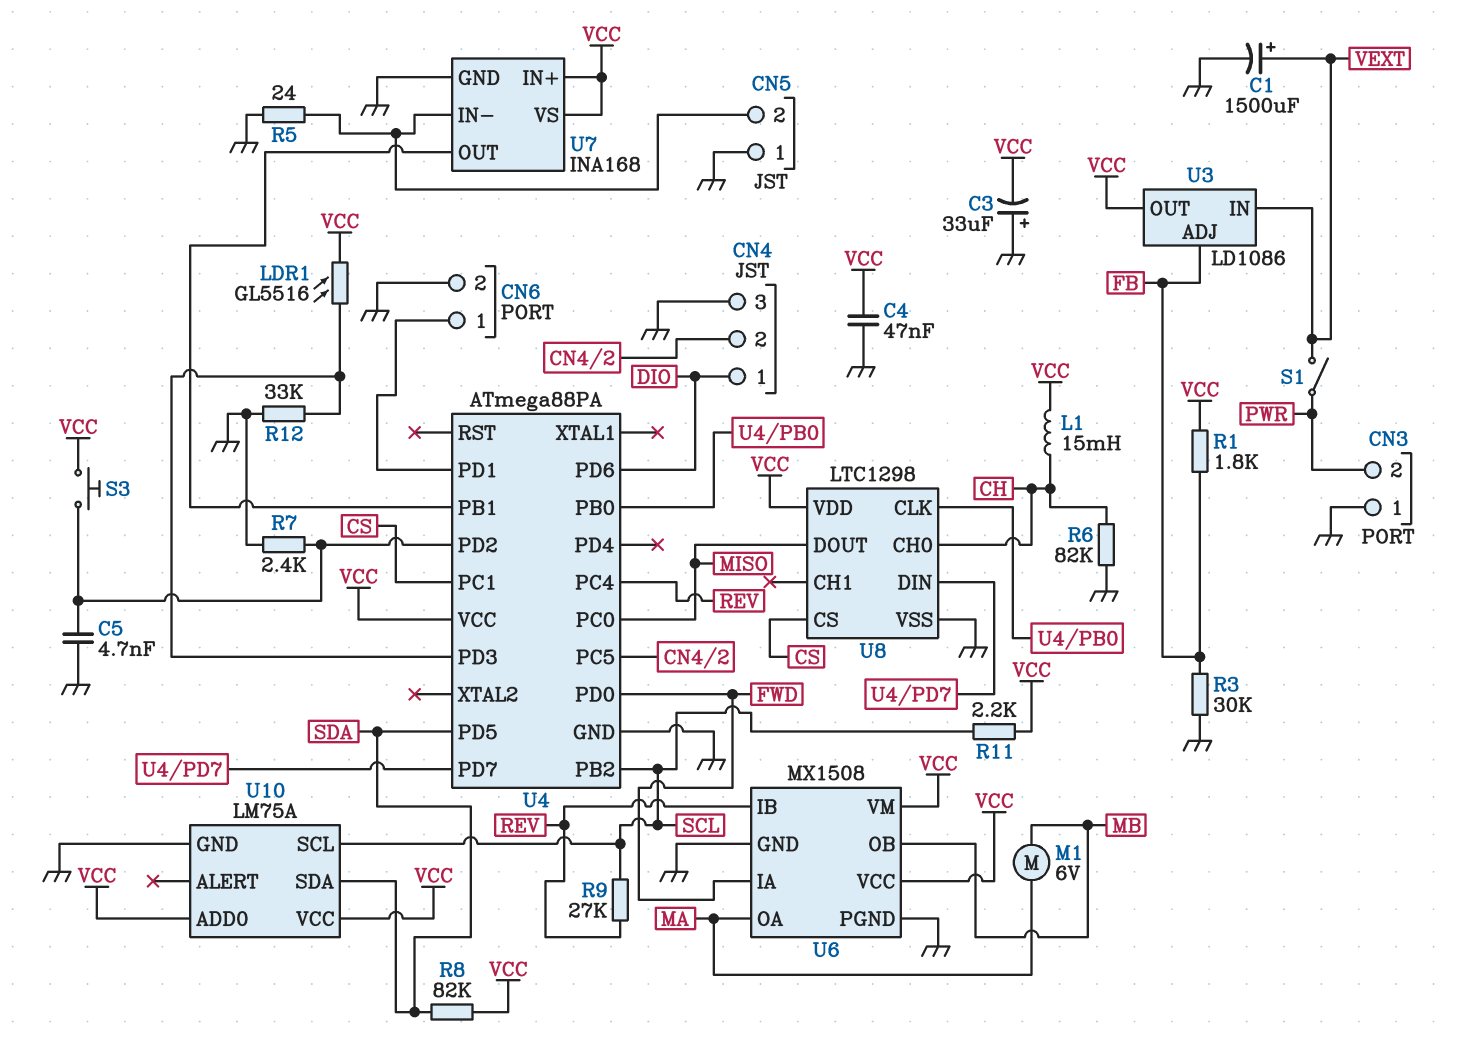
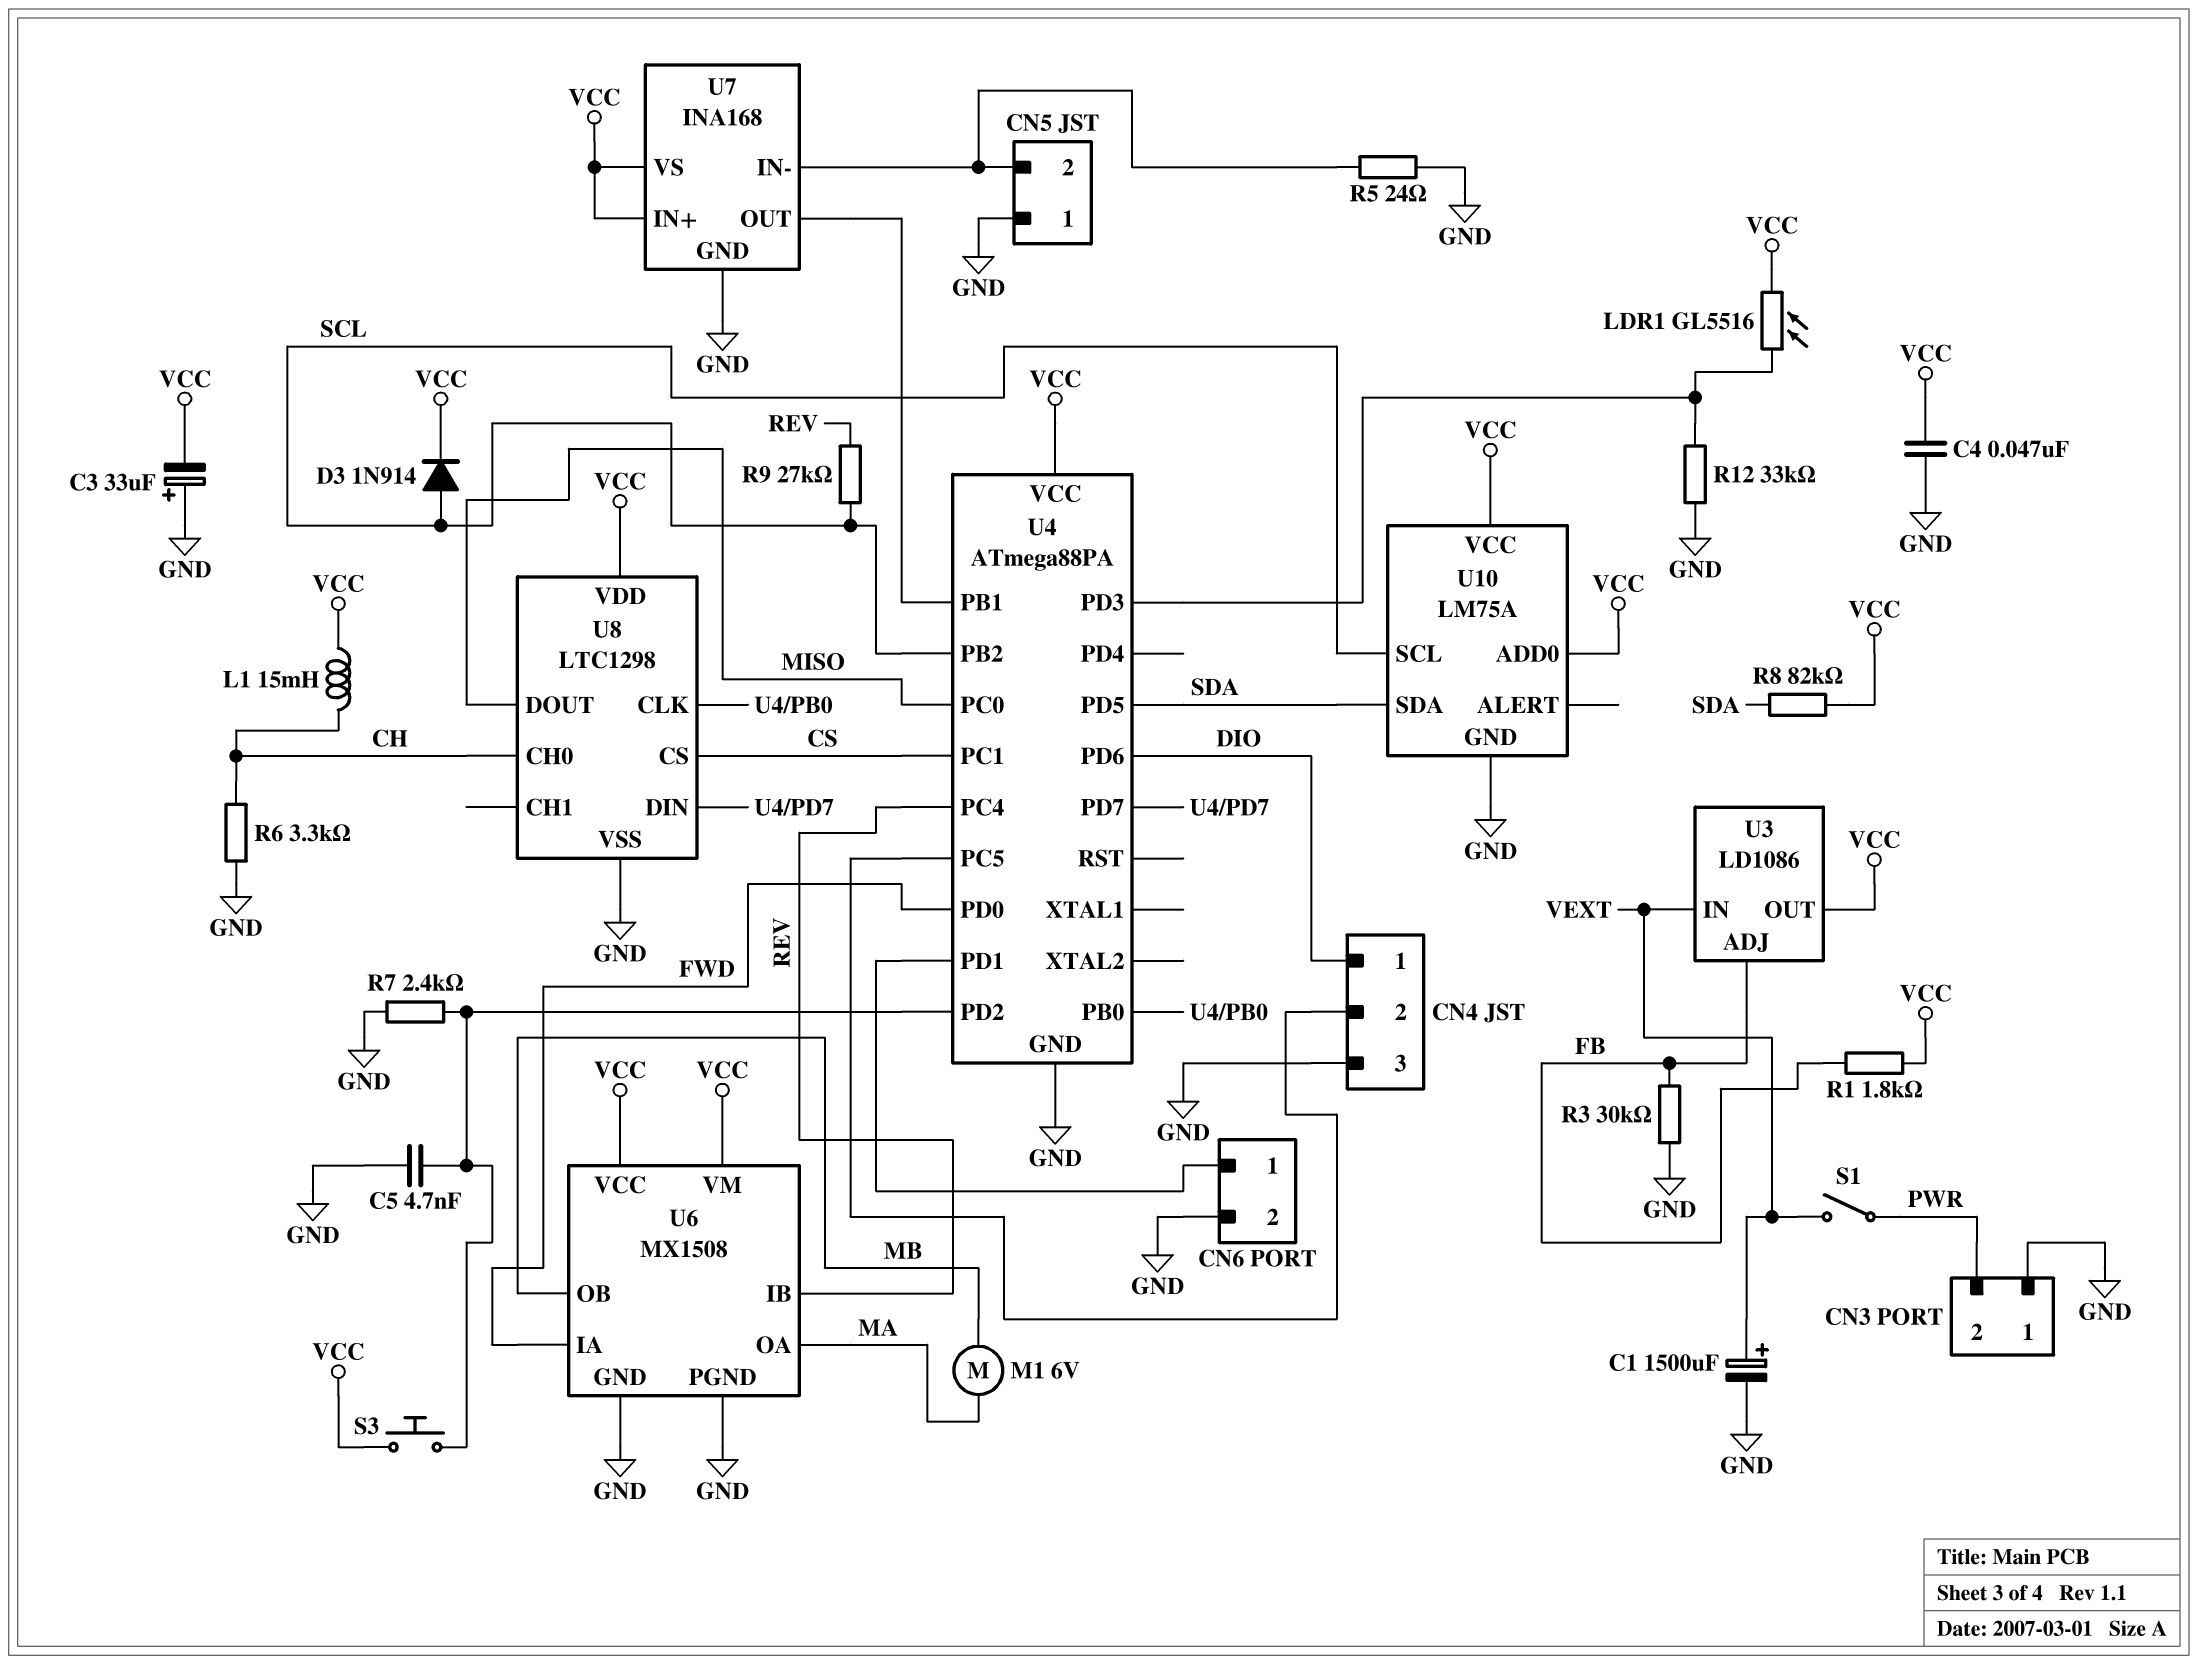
D3: none -> diode 1N914 (A SCL, K VCC)
R6: 82k (CH, GND) -> 3.3k (CH, GND)
R11: 2.2k (SCL, VCC) -> none

